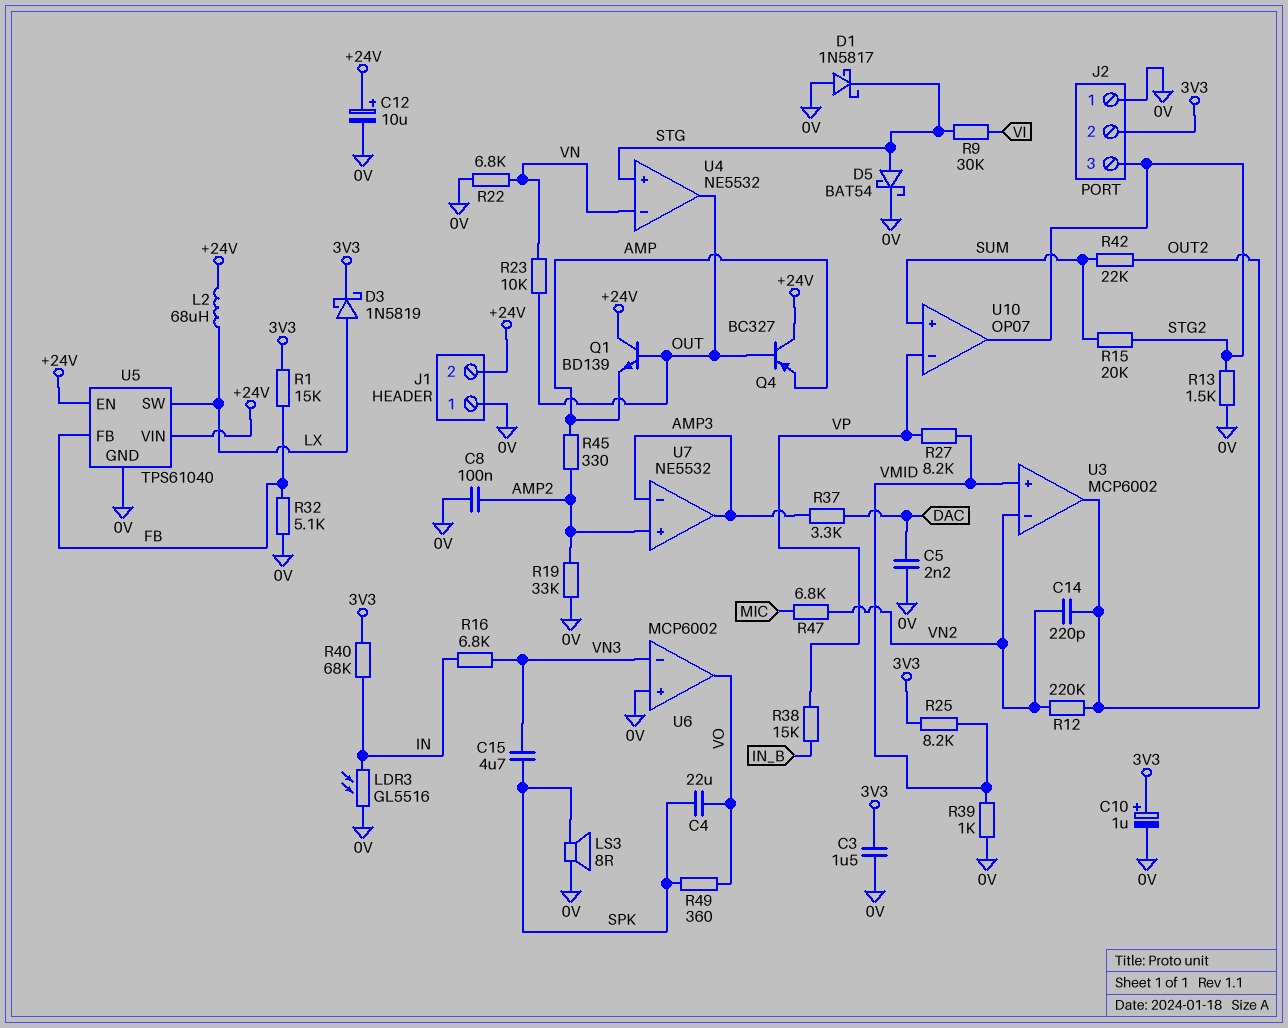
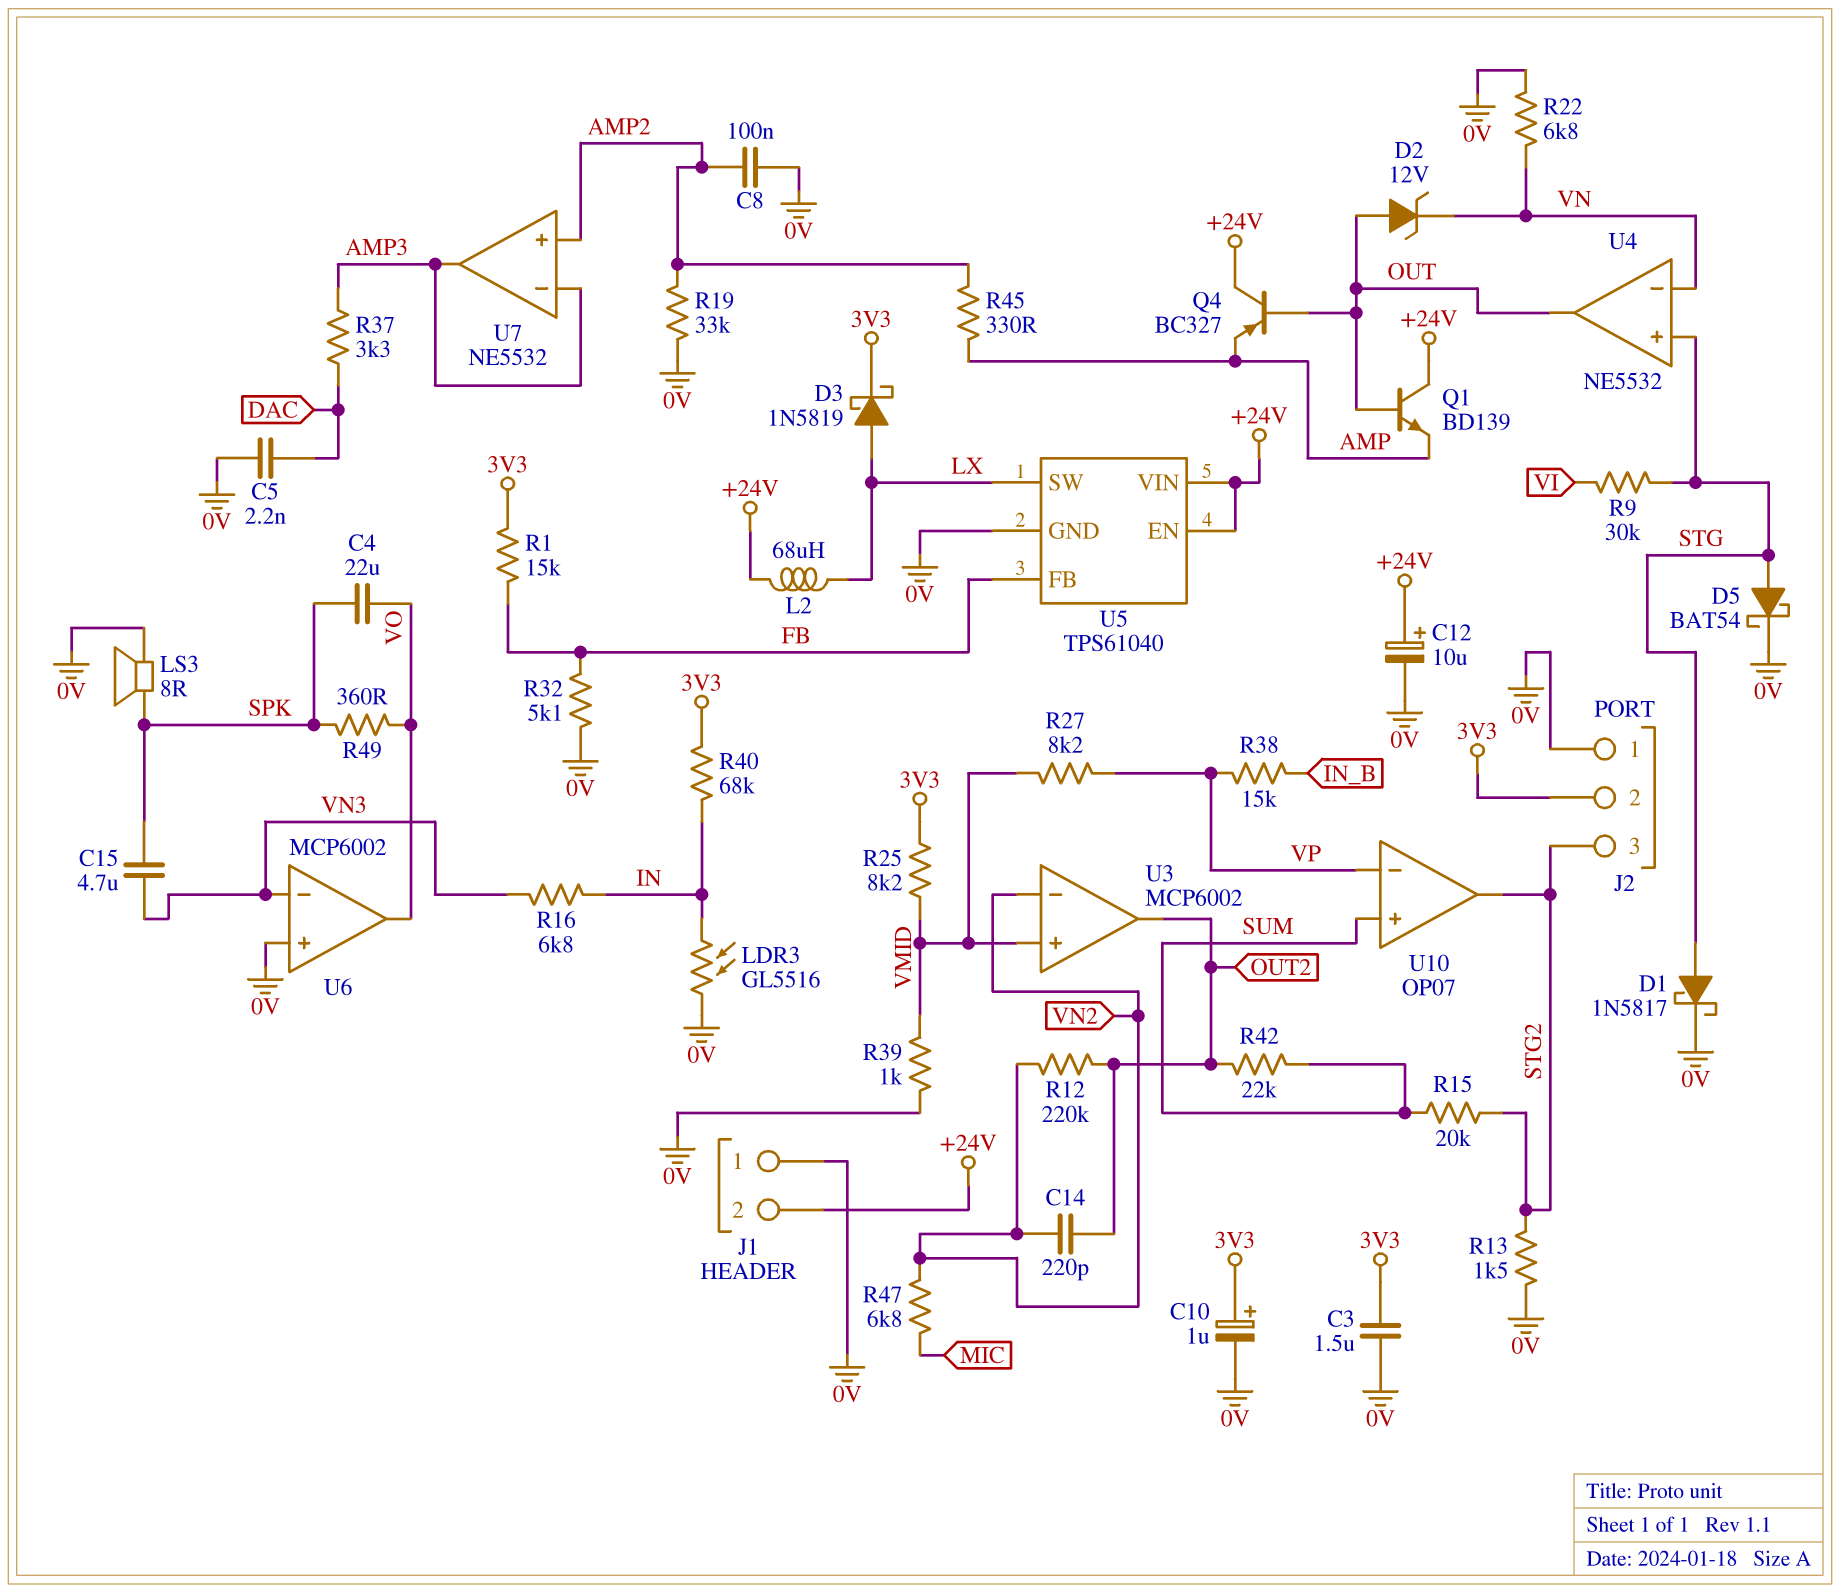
D1: schottky 1N5817 (A 0V, K STG) -> schottky 1N5817 (A STG, K 0V)
D2: none -> zener 12V (A OUT, K VN)
R23: 10k (OUT, VN) -> none

